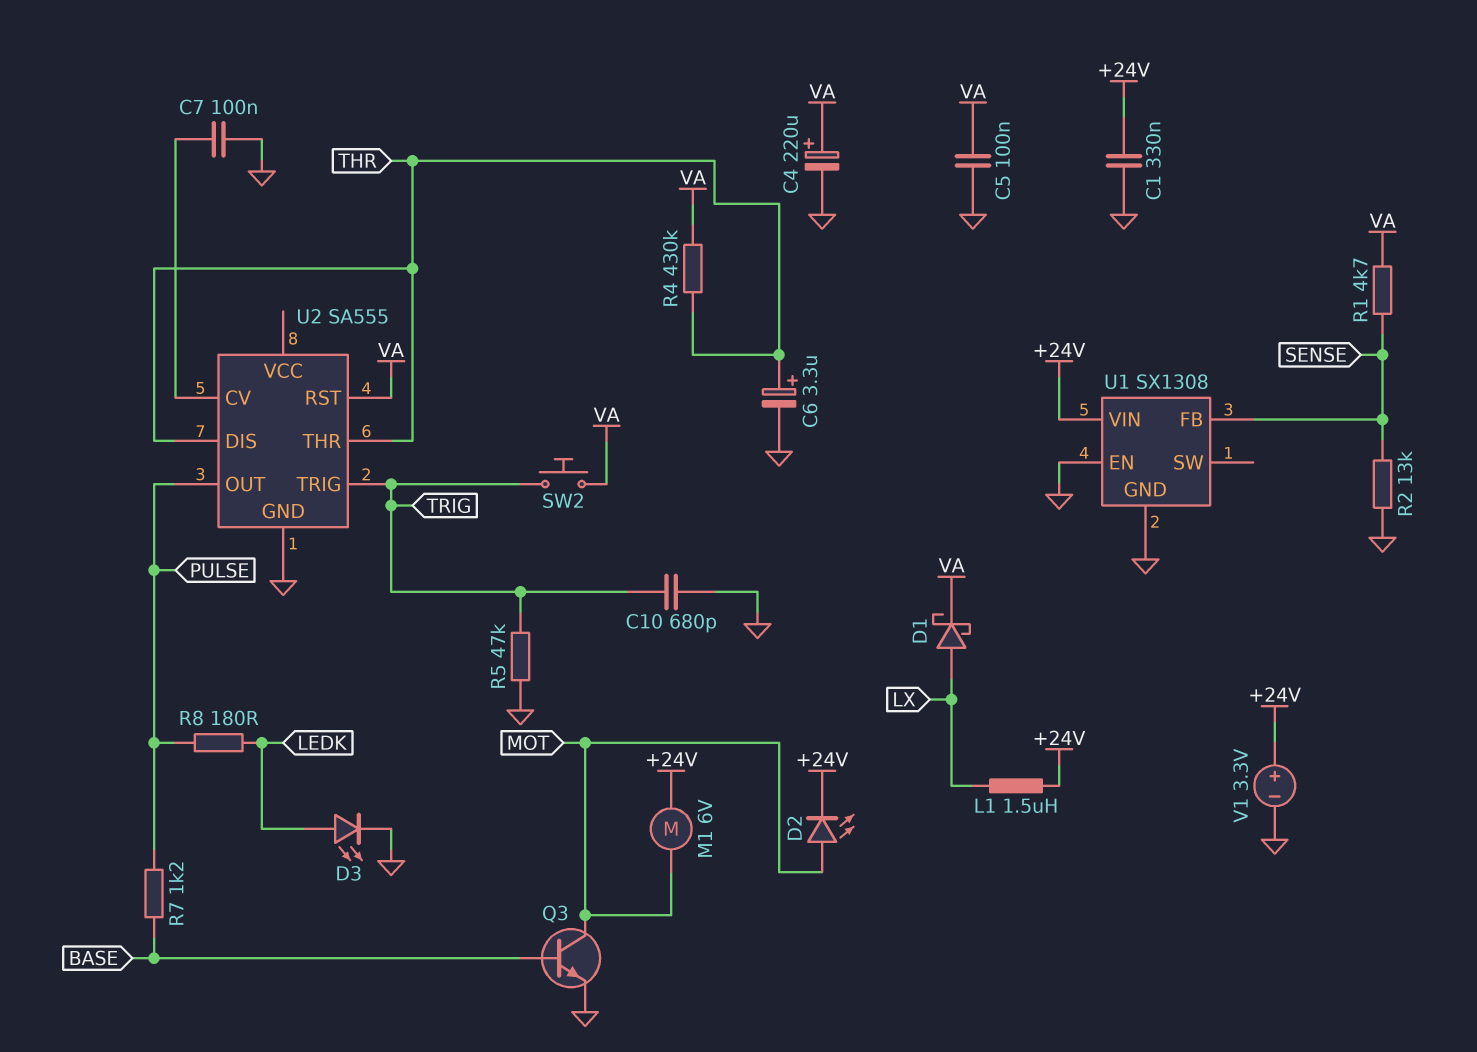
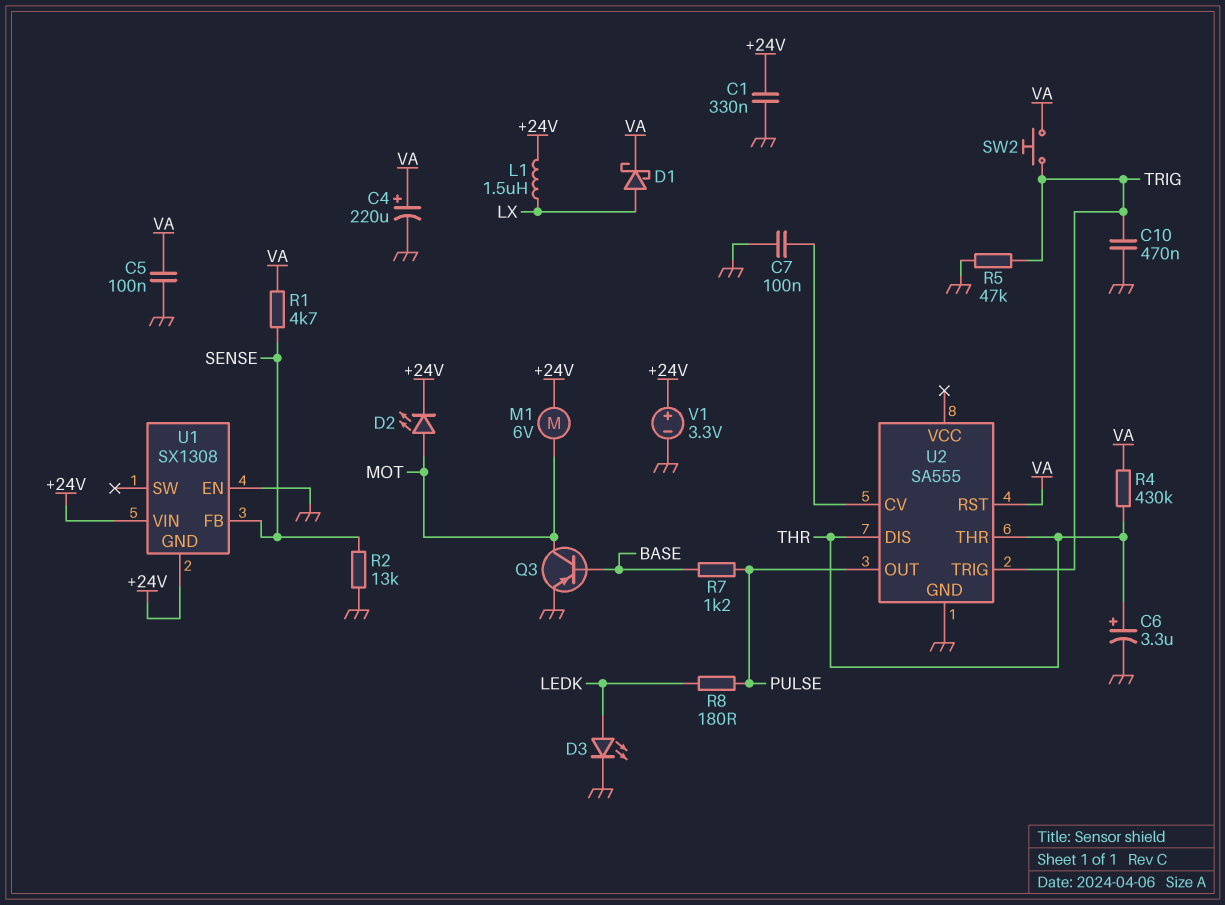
C10: 680pF (GND, TRIG) -> 470nF (GND, TRIG)
Q3: NPN (B BASE, C MOT, E GND) -> PNP (B BASE, C MOT, E GND)
U1 pin GND: GND -> +24V

